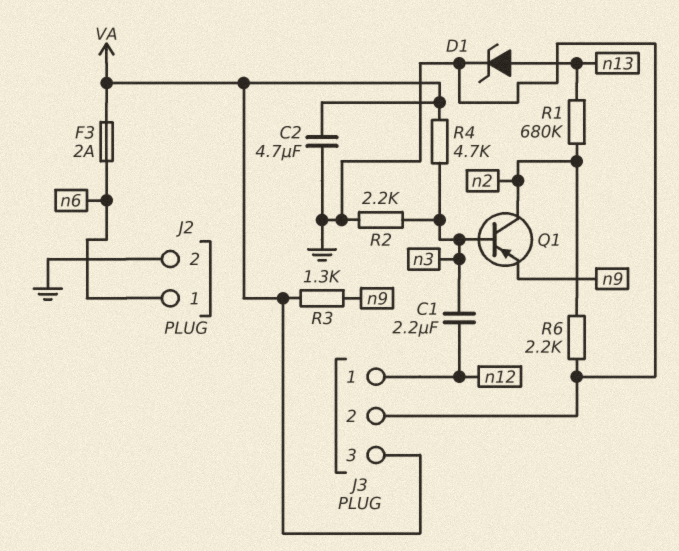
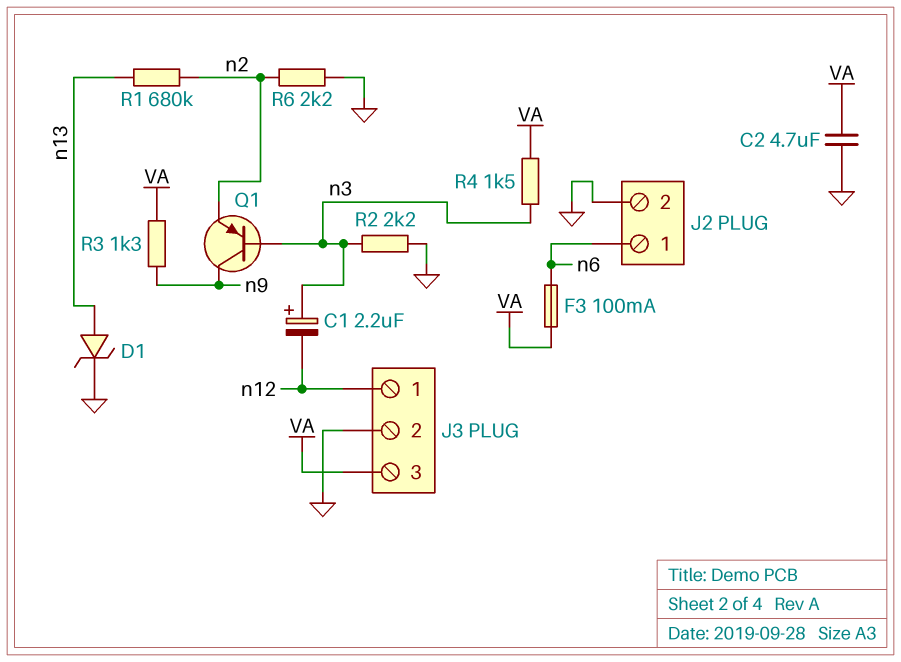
C1: 2.2uF (n3, n12) -> 2.2uF (plus n3, minus n12)
F3: 2A (VA, n6) -> 100mA (VA, n6)
Q1: PNP (B n3, C n2, E n9) -> PNP (B n3, C n9, E n2)
R4: 4.7k (VA, n3) -> 1.5k (VA, n3)

